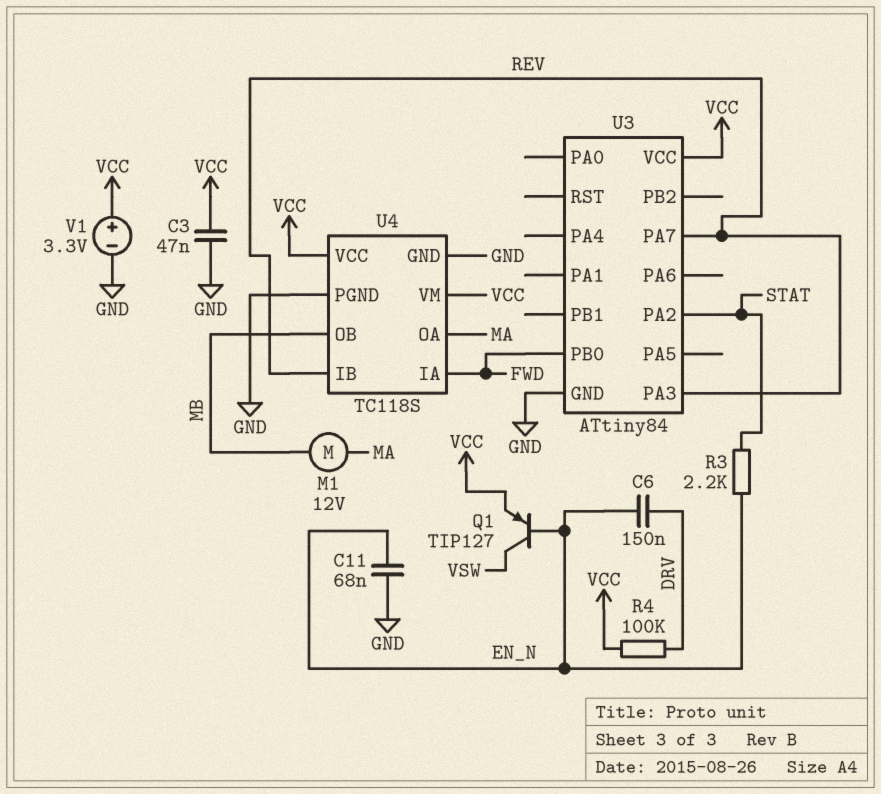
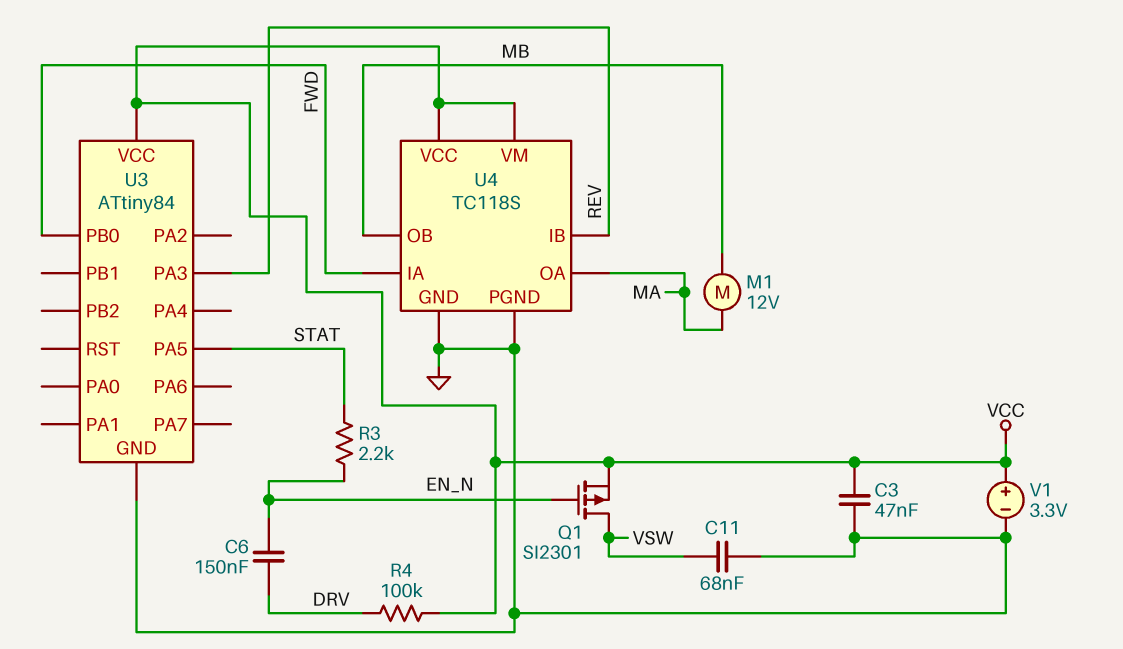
C11: 68nF (EN_N, GND) -> 68nF (GND, VSW)
Q1: PNP TIP127 (B EN_N, C VSW, E VCC) -> PMOS SI2301 (G EN_N, D VSW, S VCC)
U3 pin PA2: STAT -> none
U3 pin PA5: none -> STAT
U3 pin PA7: REV -> none

